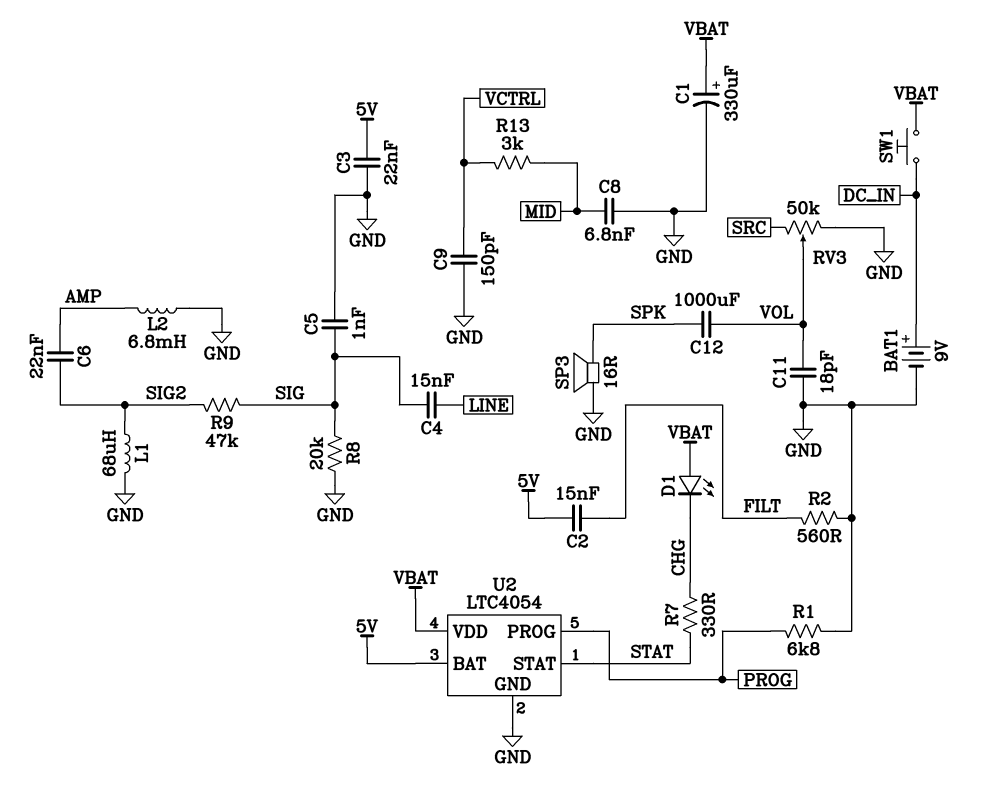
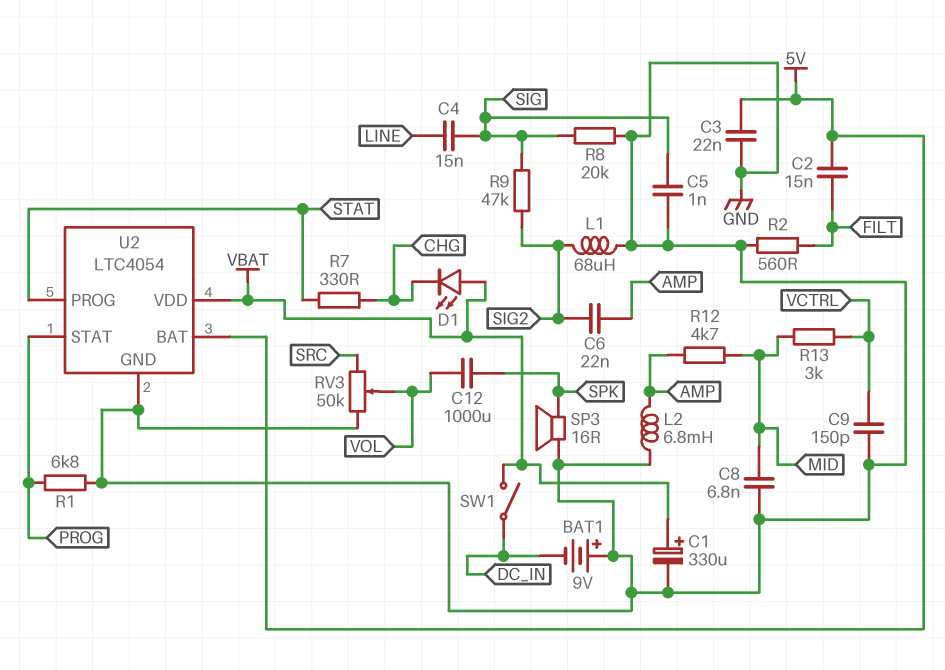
BAT1: 9V (plus DC_IN, minus GND) -> 9V (plus GND, minus DC_IN)
C11: 18pF (GND, VOL) -> none
R12: none -> 4.7k (AMP, MID)
SW1: button (DC_IN, VBAT) -> switch (DC_IN, VBAT)
U2 pin PROG: PROG -> STAT
U2 pin STAT: STAT -> PROG

